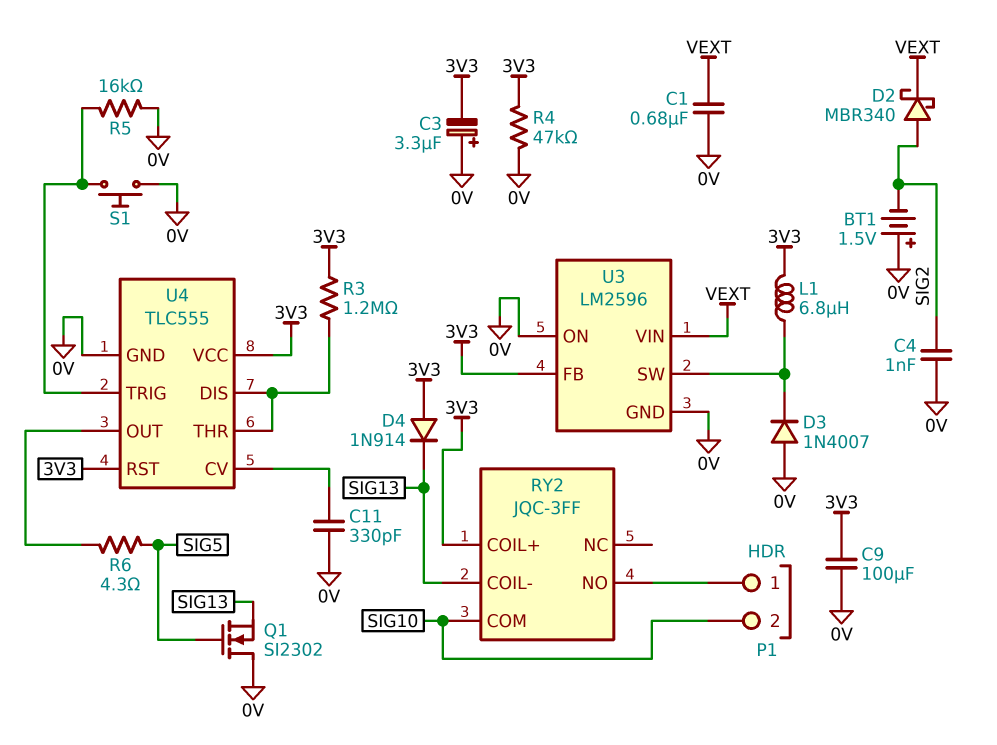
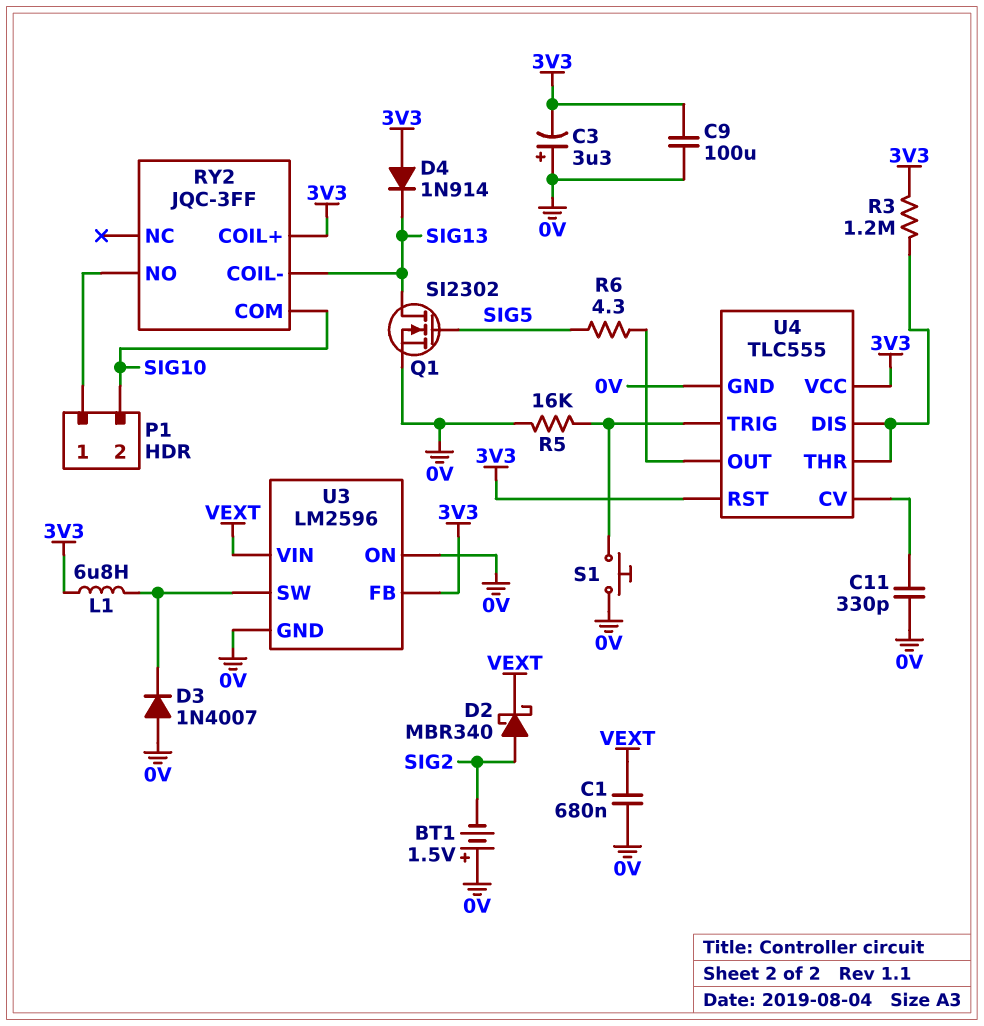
C4: 1nF (0V, SIG2) -> none
Q1: NMOS SI2302 (G SIG5, D 0V, S SIG13) -> NMOS SI2302 (G SIG5, D SIG13, S 0V)
R4: 47k (0V, 3V3) -> none

